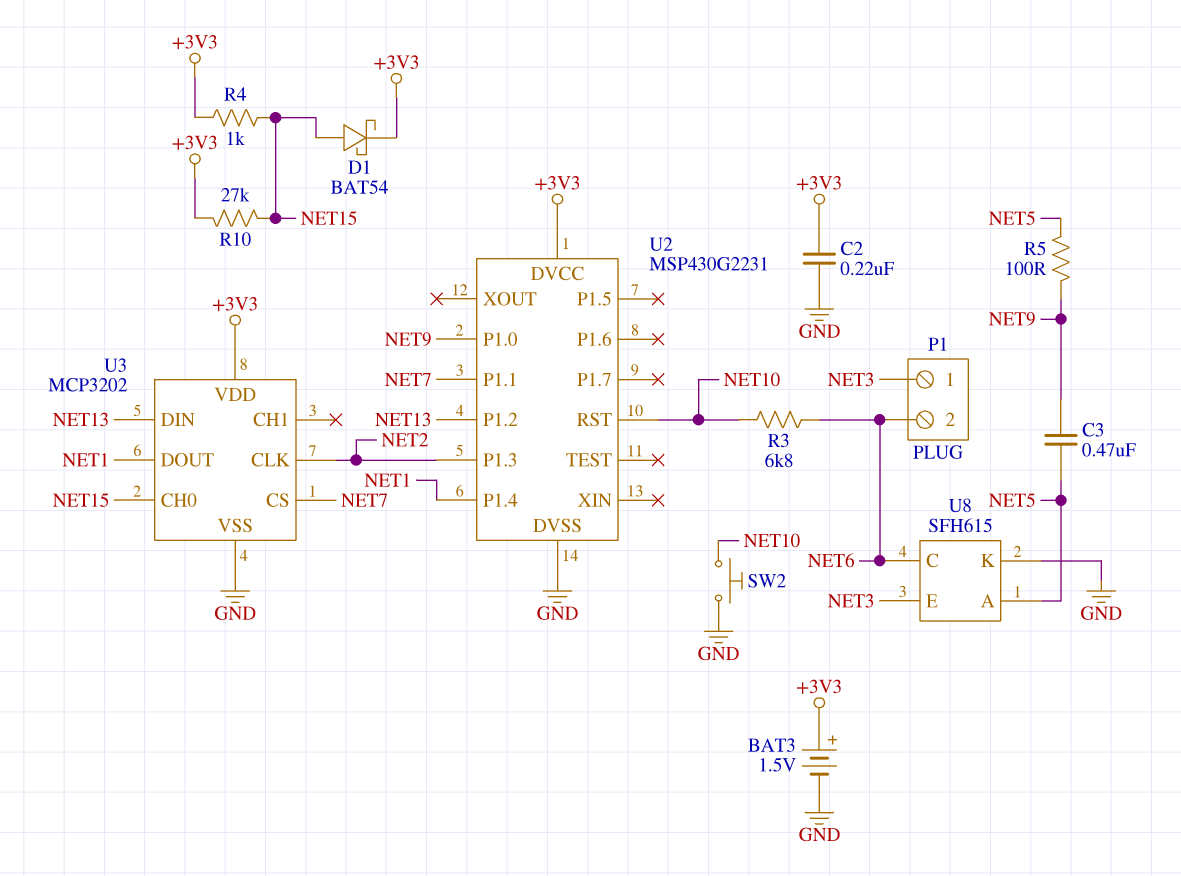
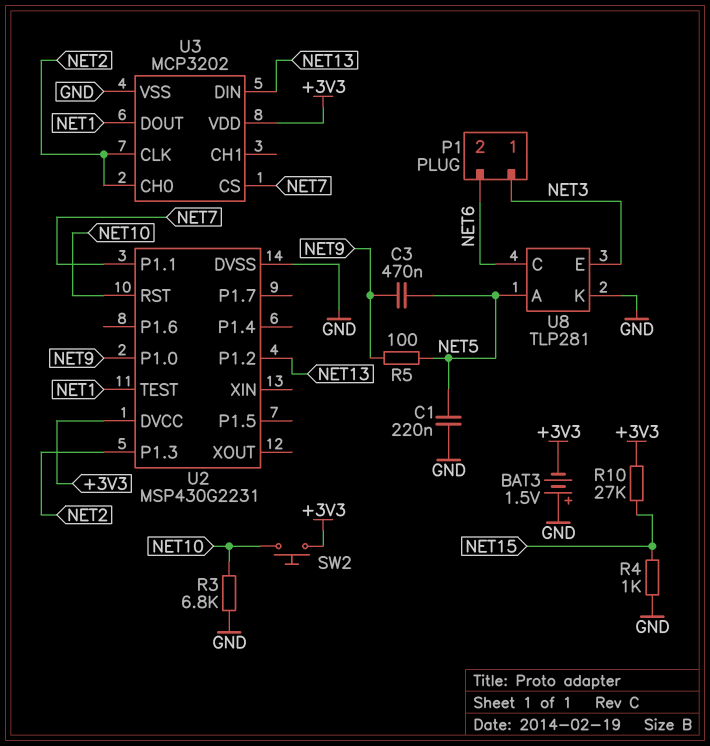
BAT3: 1.5V (plus +3V3, minus GND) -> 1.5V (plus GND, minus +3V3)
C1: none -> 220nF (GND, NET5)
C2: 220nF (+3V3, GND) -> none
D1: schottky BAT54 (A NET15, K +3V3) -> none
R3: 6.8k (NET6, NET10) -> 6.8k (GND, NET10)
R4: 1k (+3V3, NET15) -> 1k (GND, NET15)
SW2: button (GND, NET10) -> button (+3V3, NET10)
U2 pin P1.4: NET1 -> none
U2 pin TEST: none -> NET1
U3 pin CH0: NET15 -> NET2
U8: SFH615 -> TLP281

